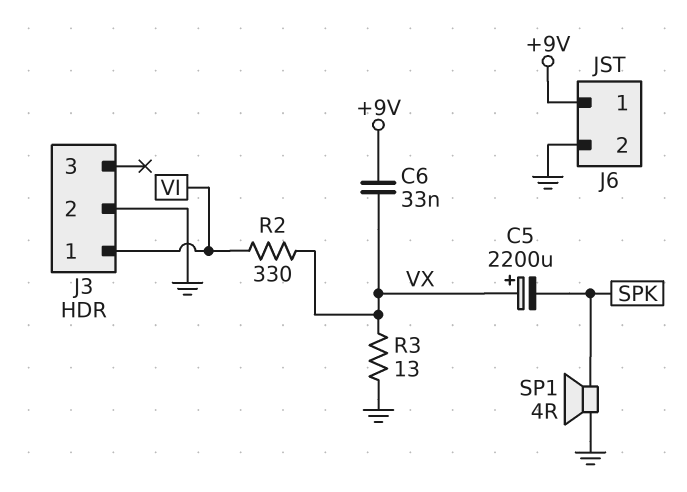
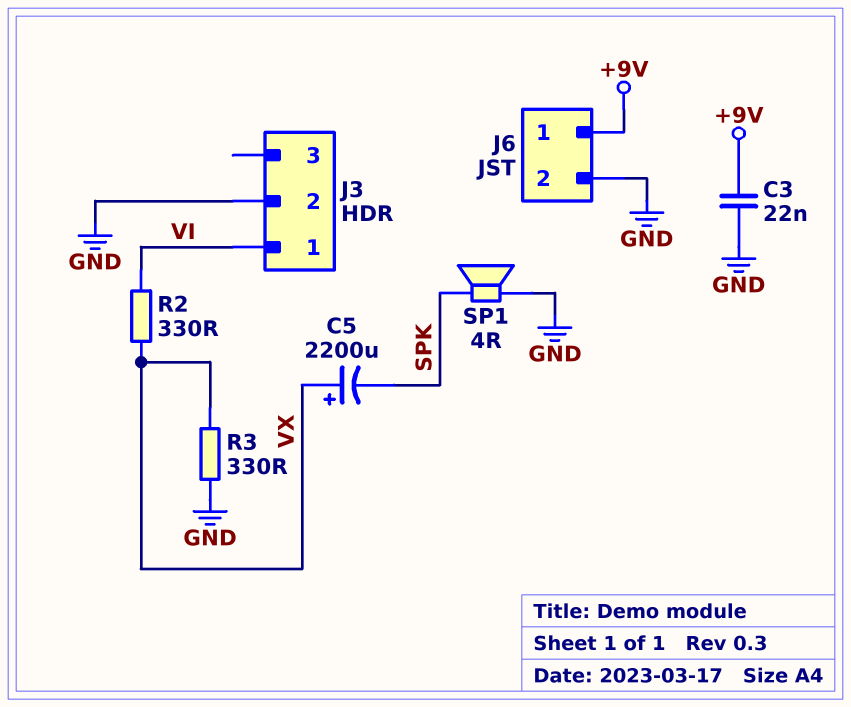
C3: none -> 22nF (+9V, GND)
C6: 33nF (+9V, VX) -> none
R3: 13 (GND, VX) -> 330 (GND, VX)

